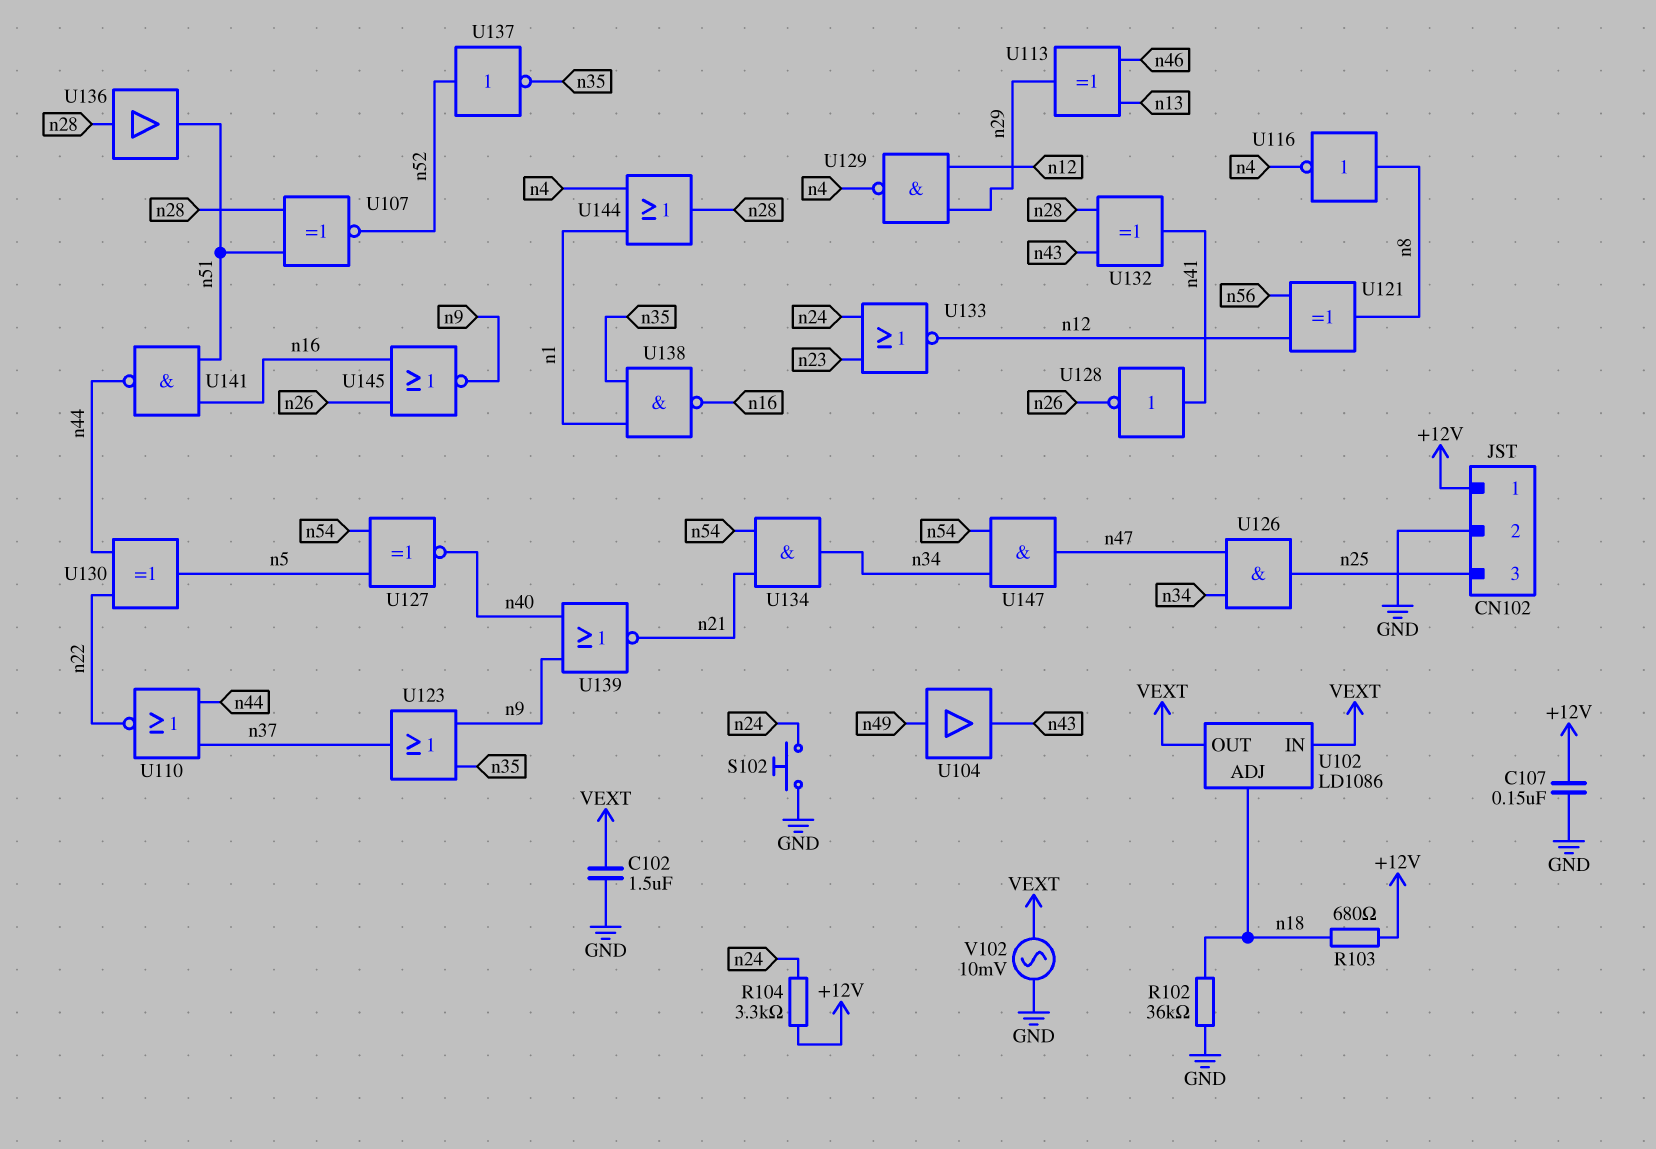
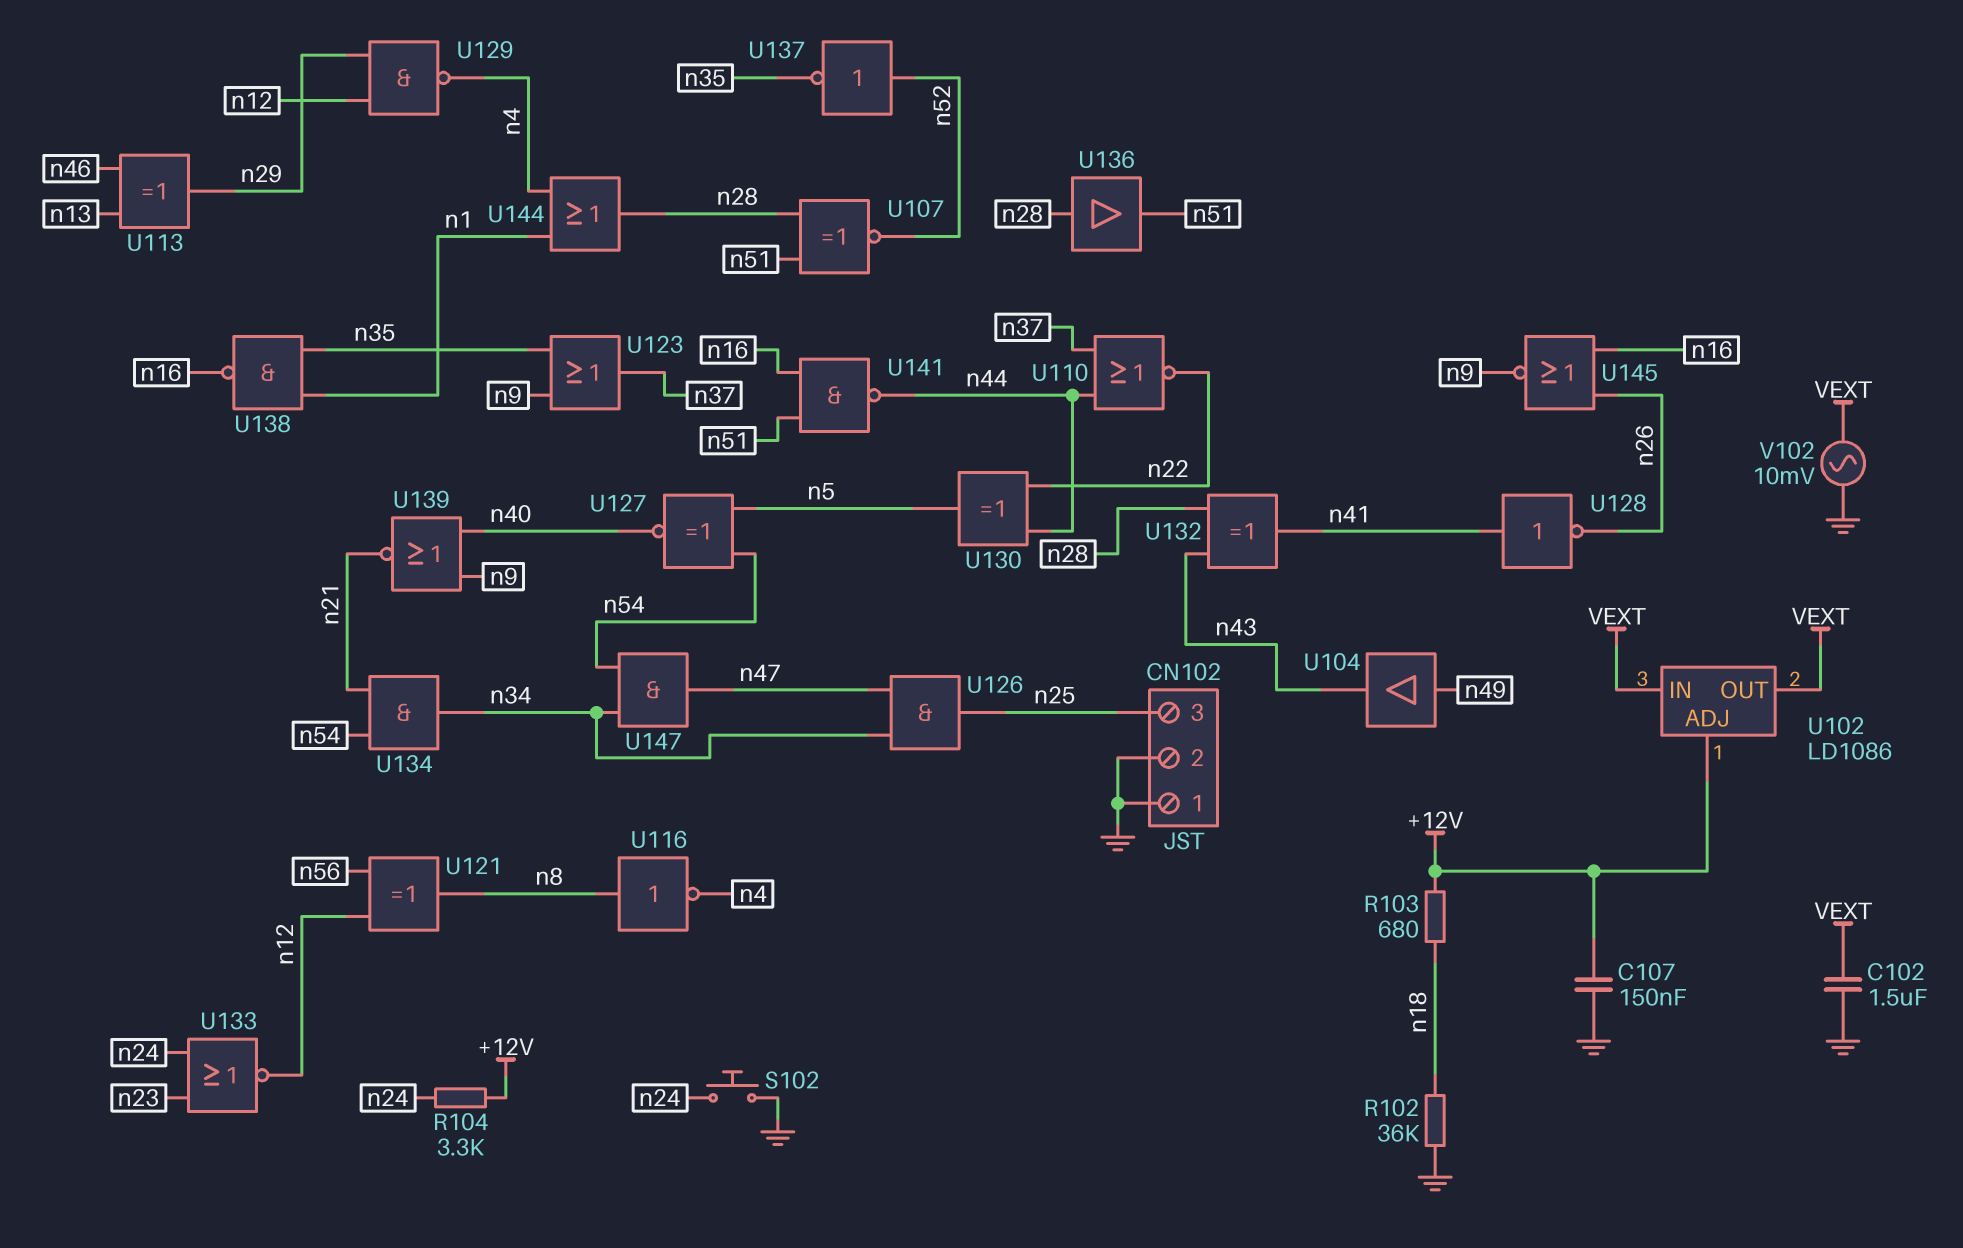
CN102 pin 1: +12V -> GND
U102 pin ADJ: n18 -> +12V

